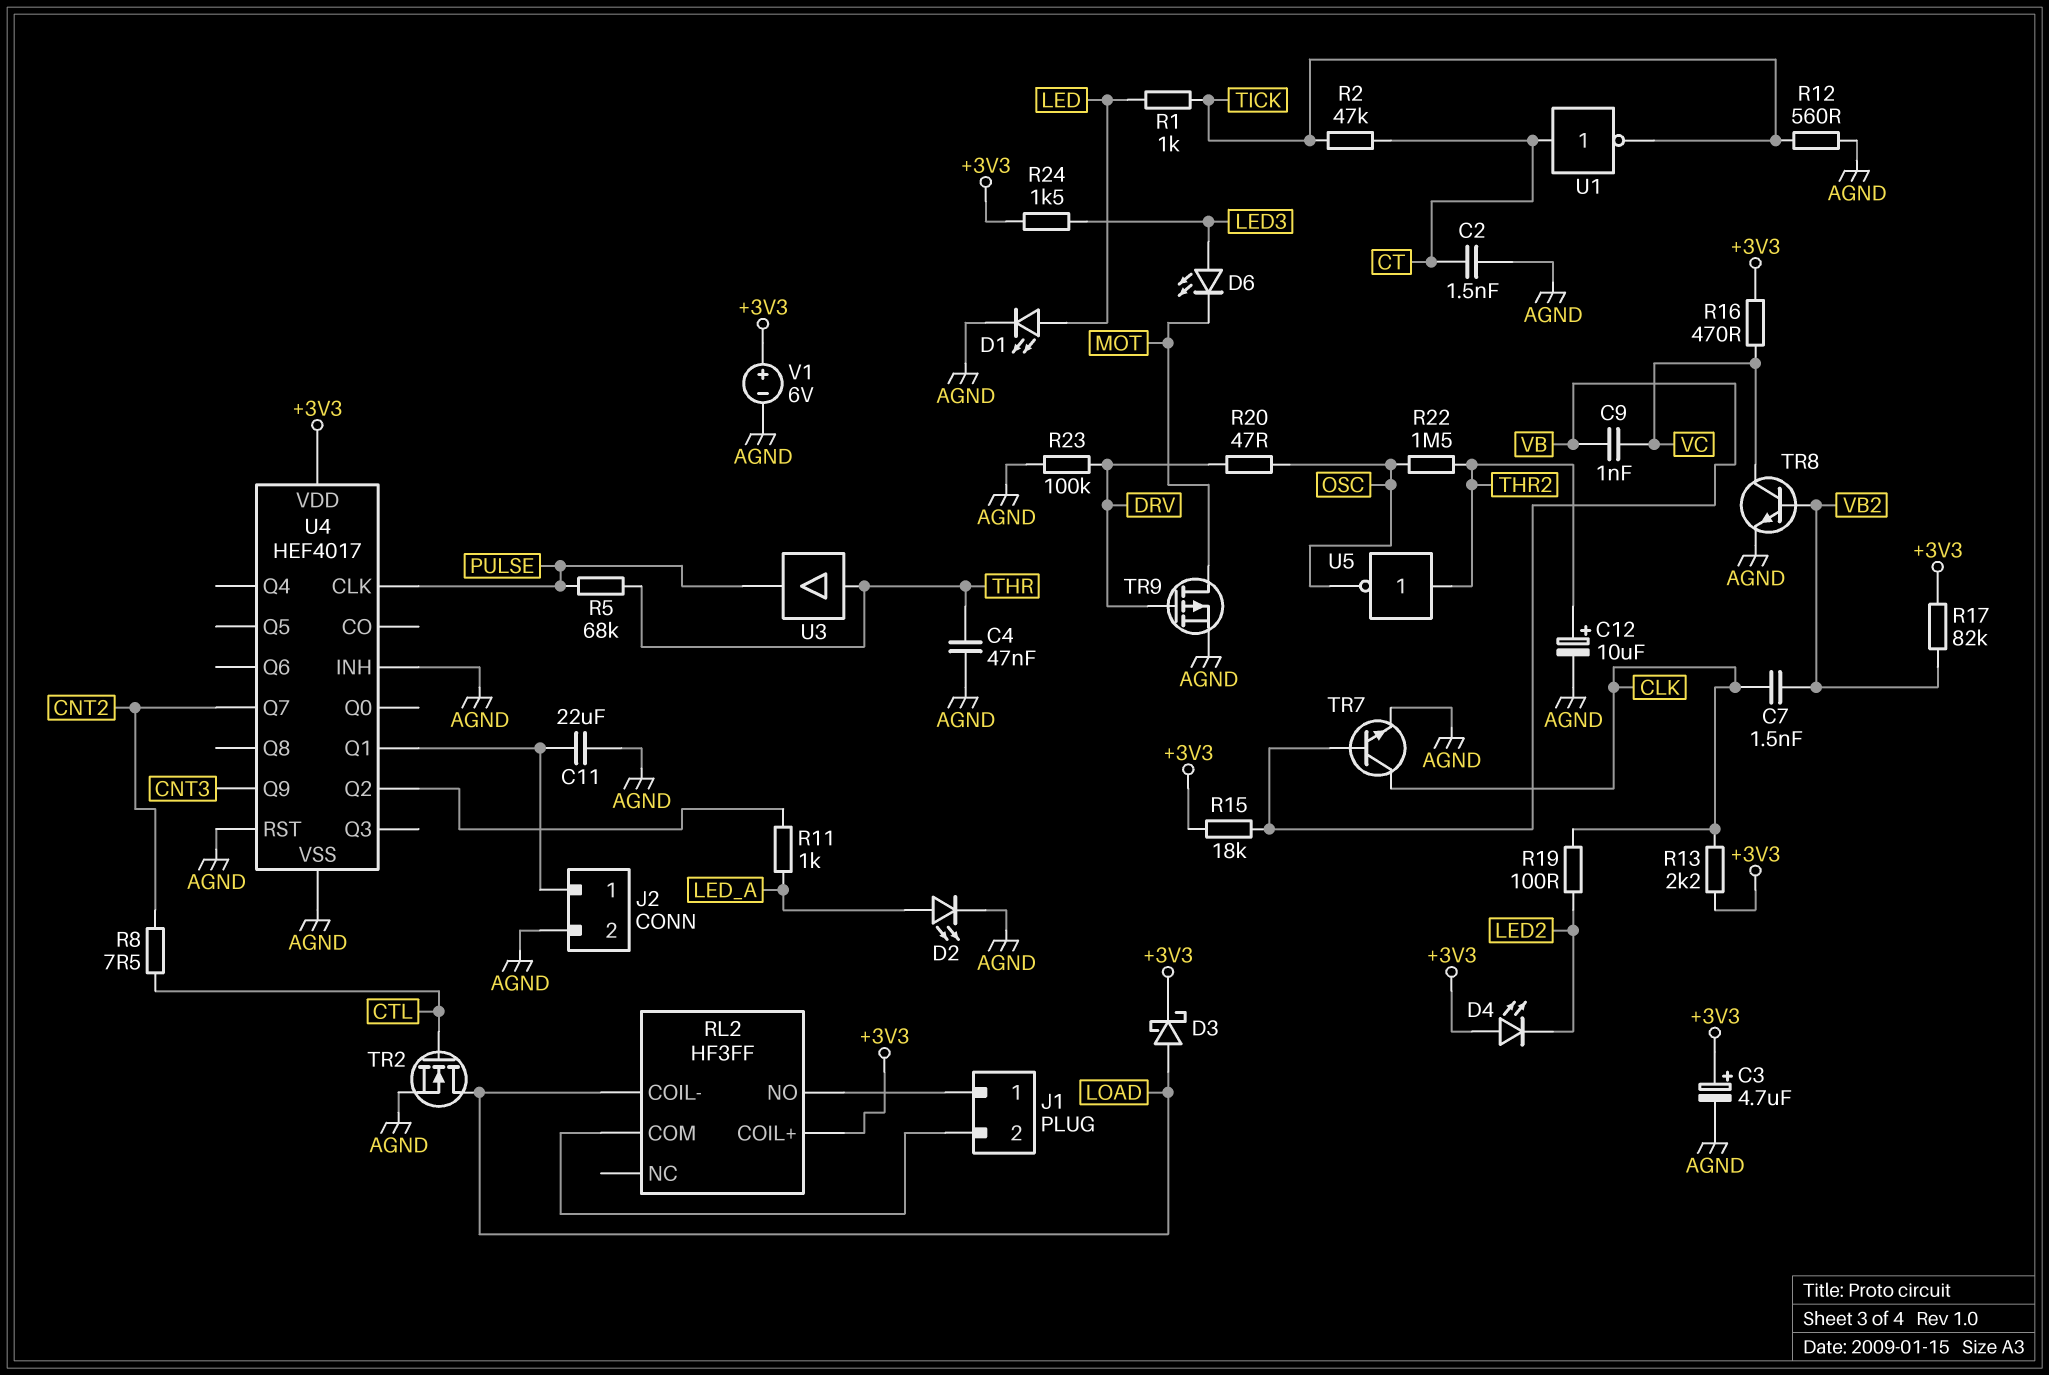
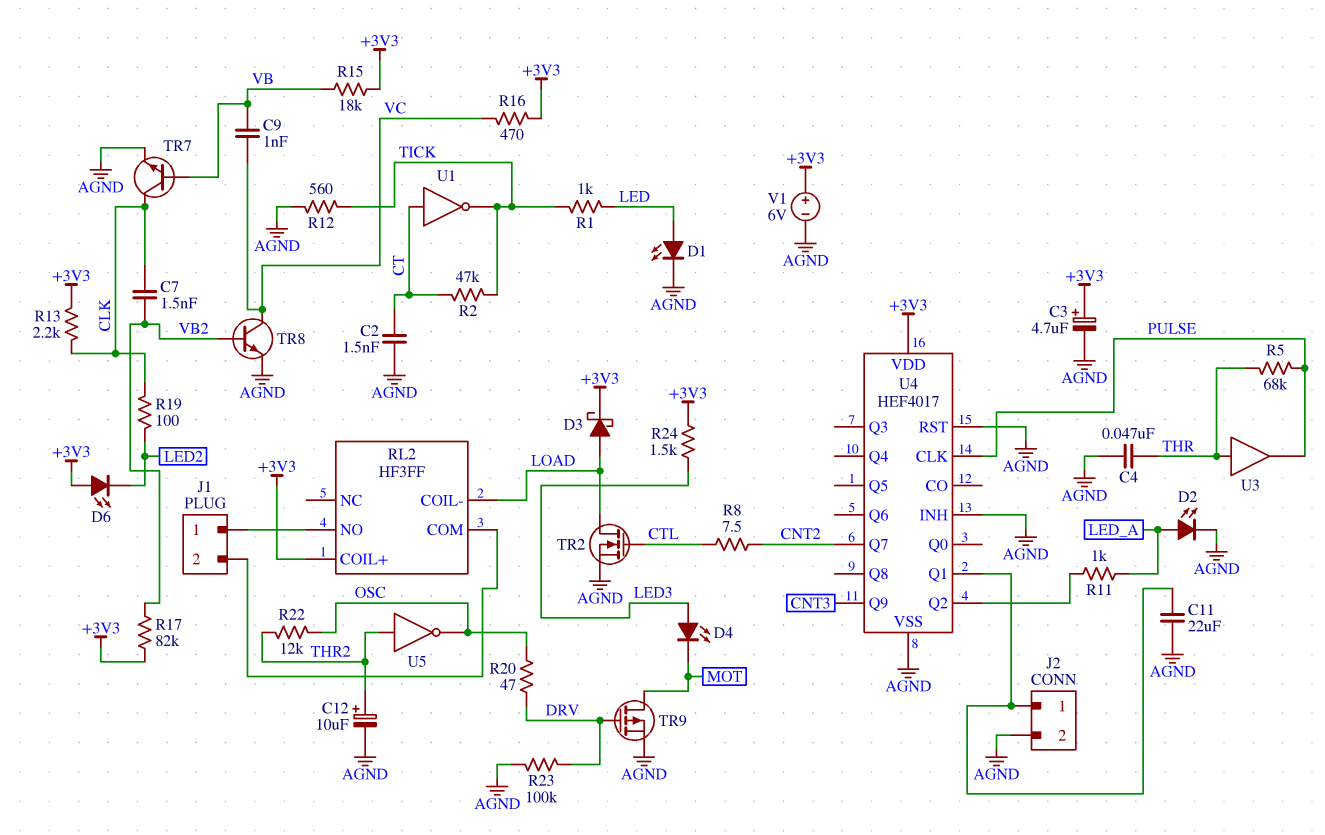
D4: LED (A +3V3, K LED2) -> LED (A LED3, K MOT)
D6: LED (A LED3, K MOT) -> LED (A +3V3, K LED2)
R22: 1.5M (OSC, THR2) -> 12k (OSC, THR2)

